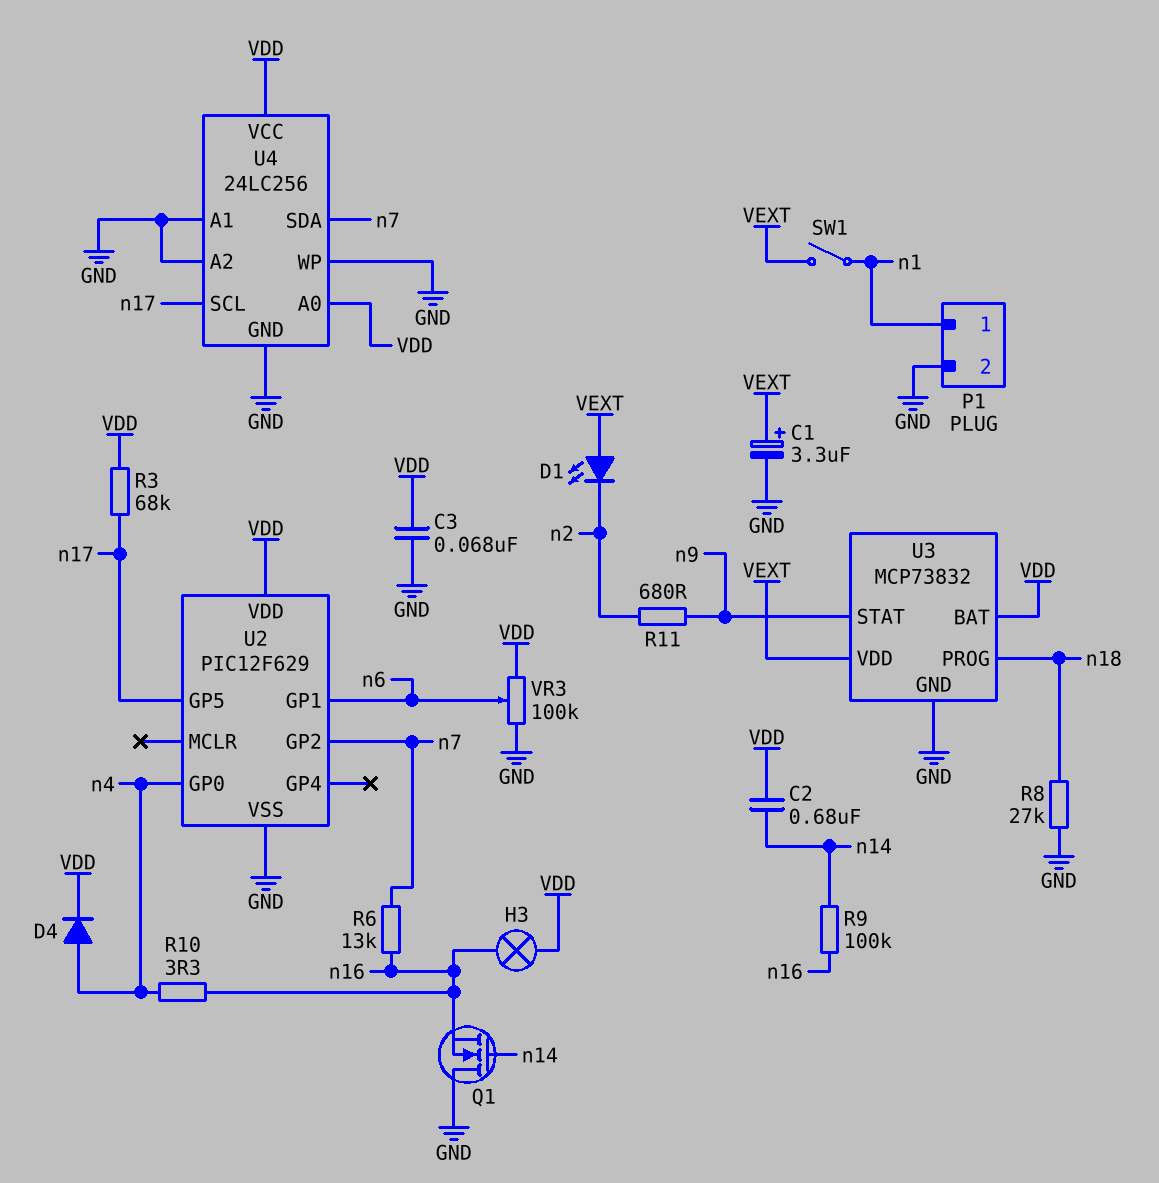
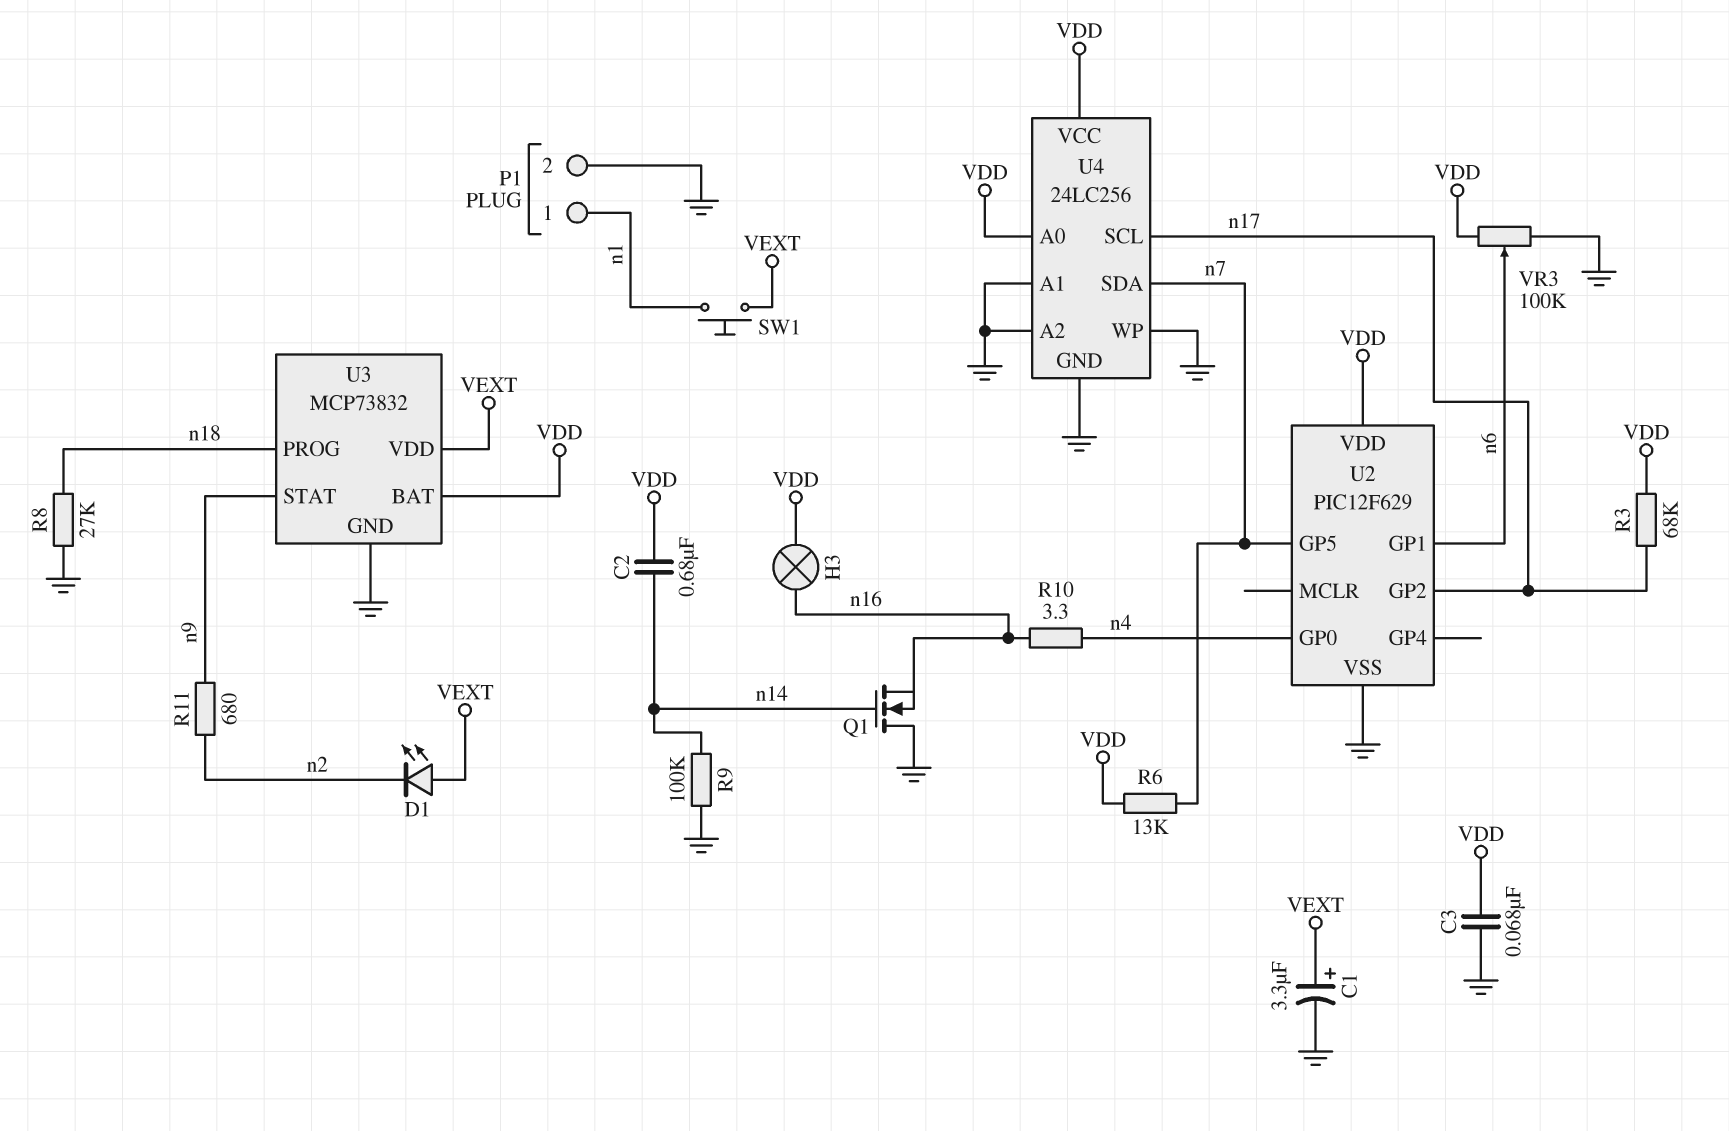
D4: diode (A n4, K VDD) -> none
R6: 13k (n7, n16) -> 13k (VDD, n7)
R9: 100k (n14, n16) -> 100k (GND, n14)
SW1: switch (VEXT, n1) -> button (VEXT, n1)
U2 pin GP2: n7 -> n17
U2 pin GP5: n17 -> n7

